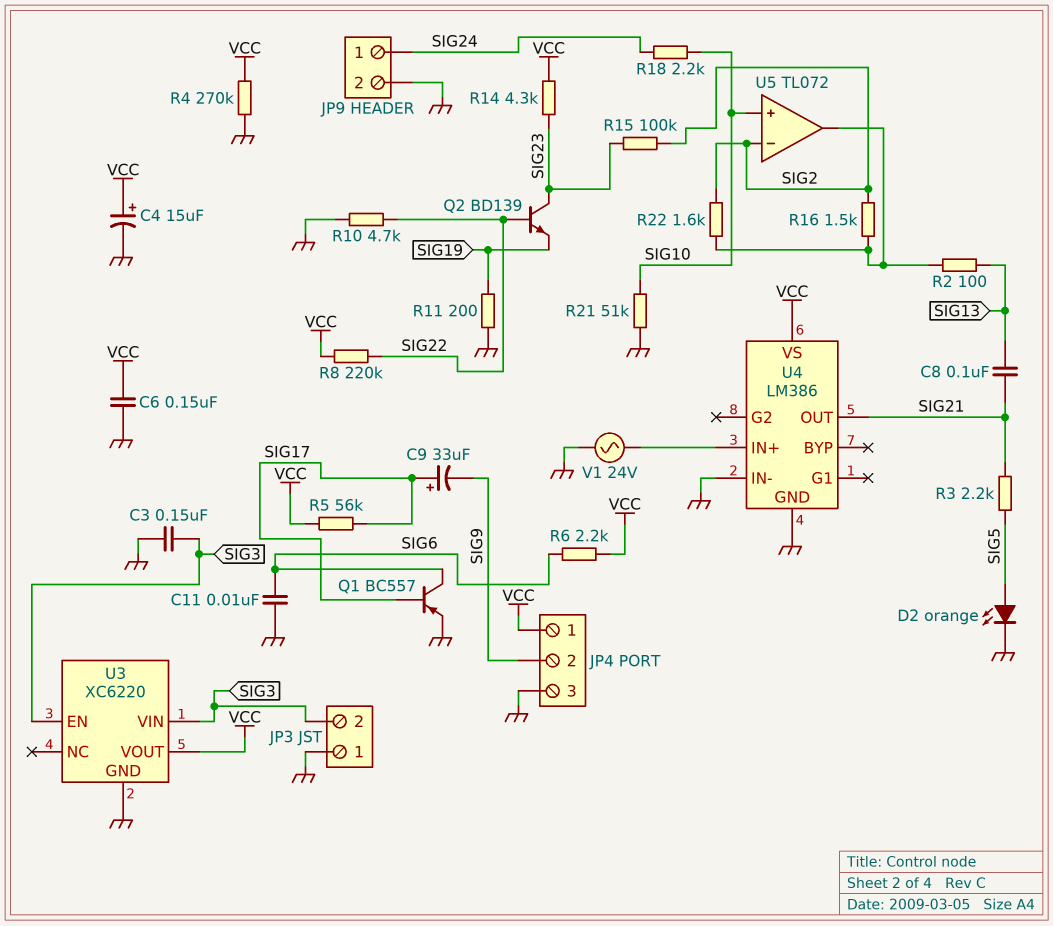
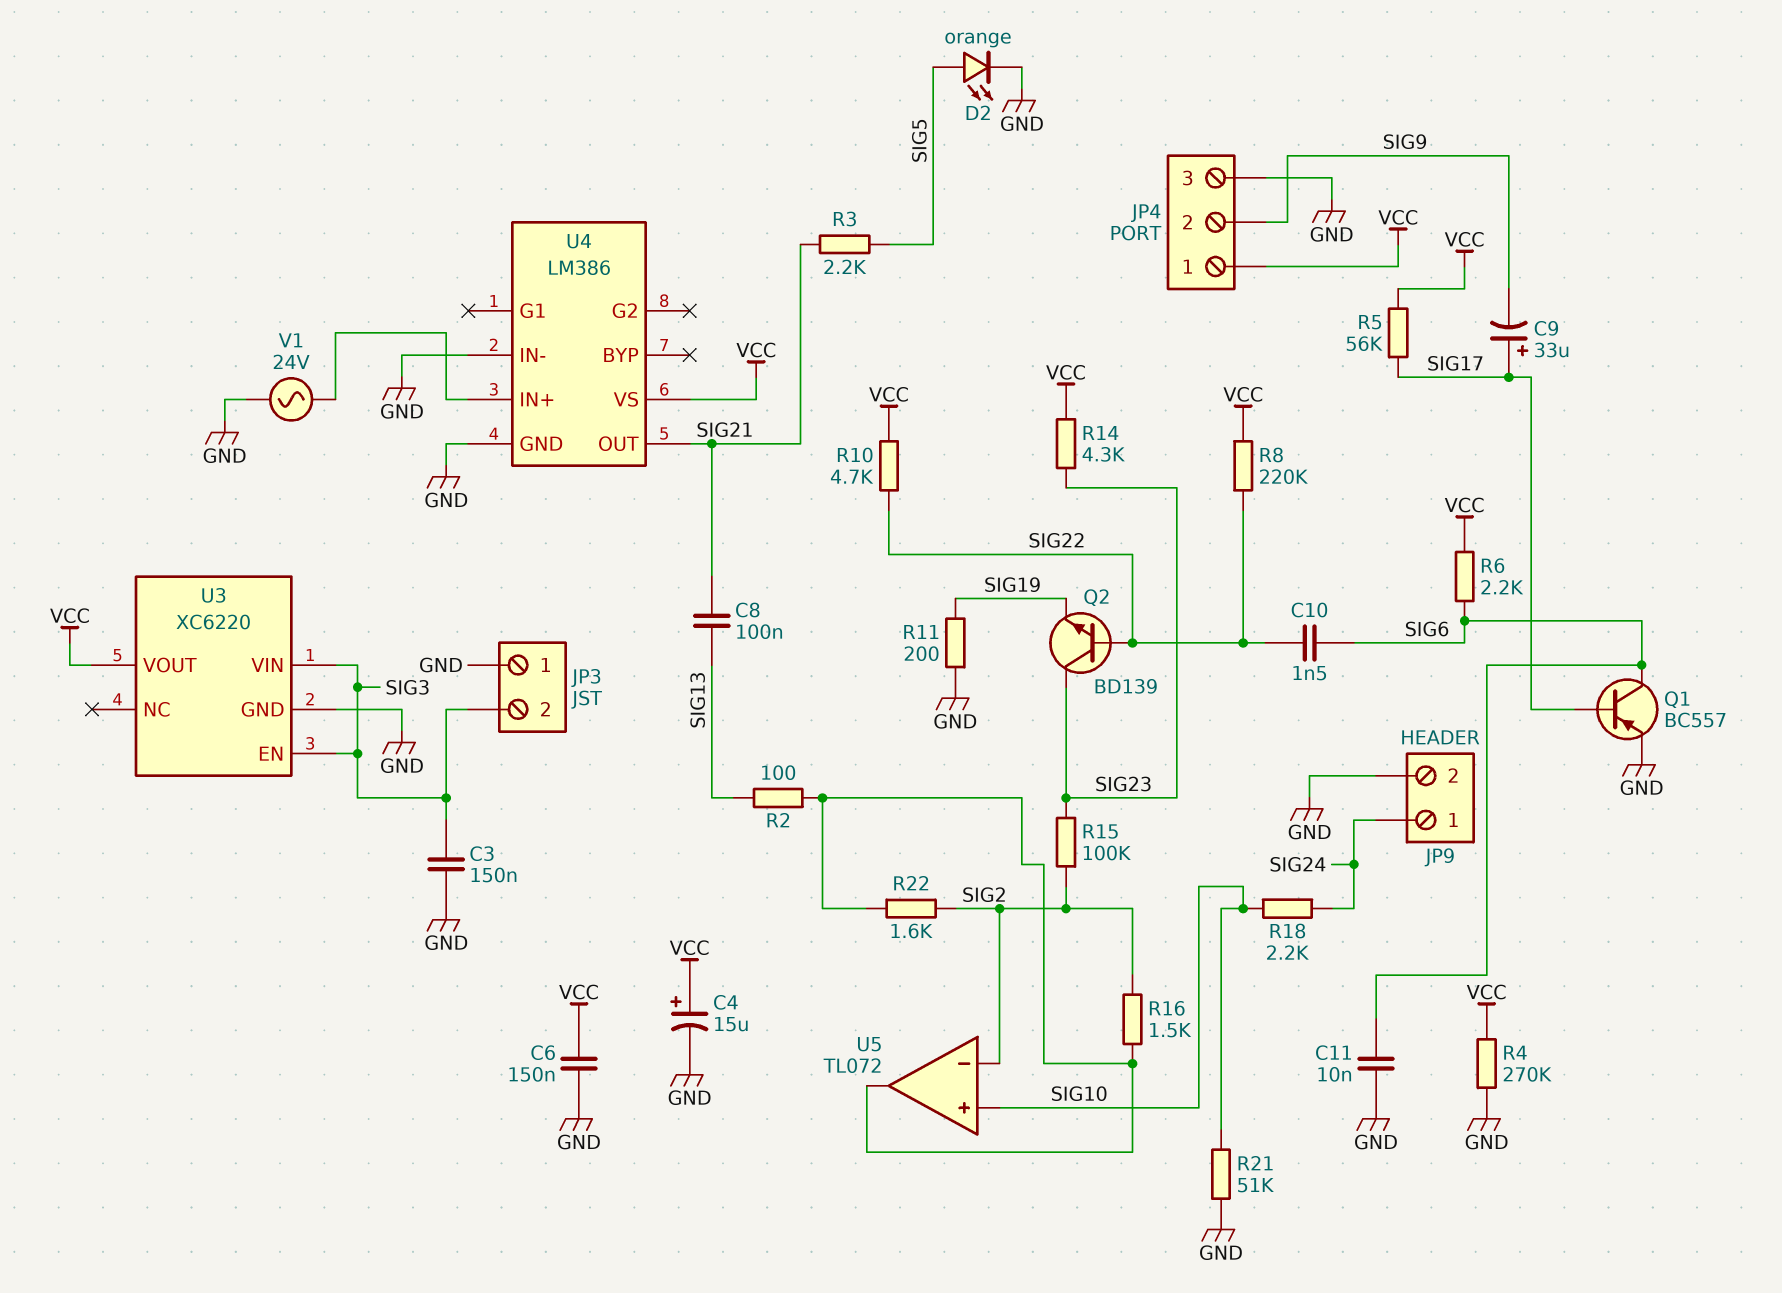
C10: none -> 1.5nF (SIG6, SIG22)
R10: 4.7k (GND, SIG22) -> 4.7k (SIG22, VCC)

